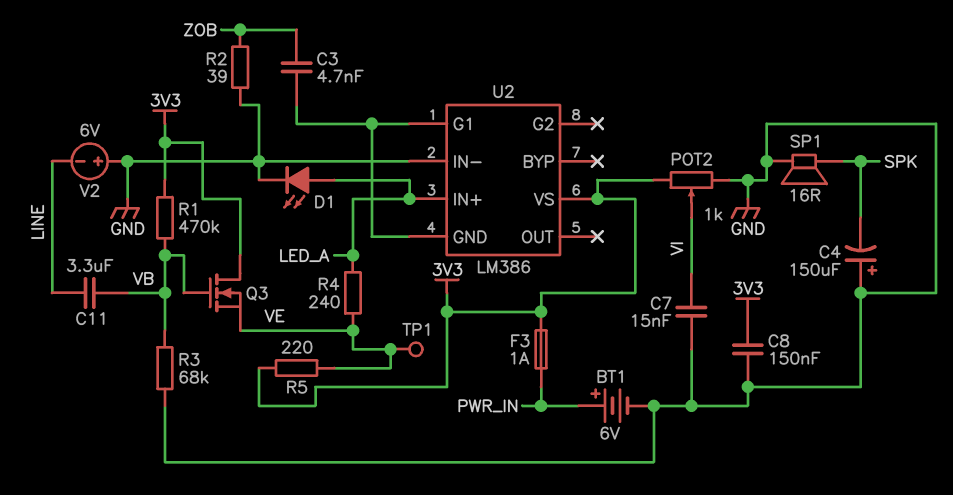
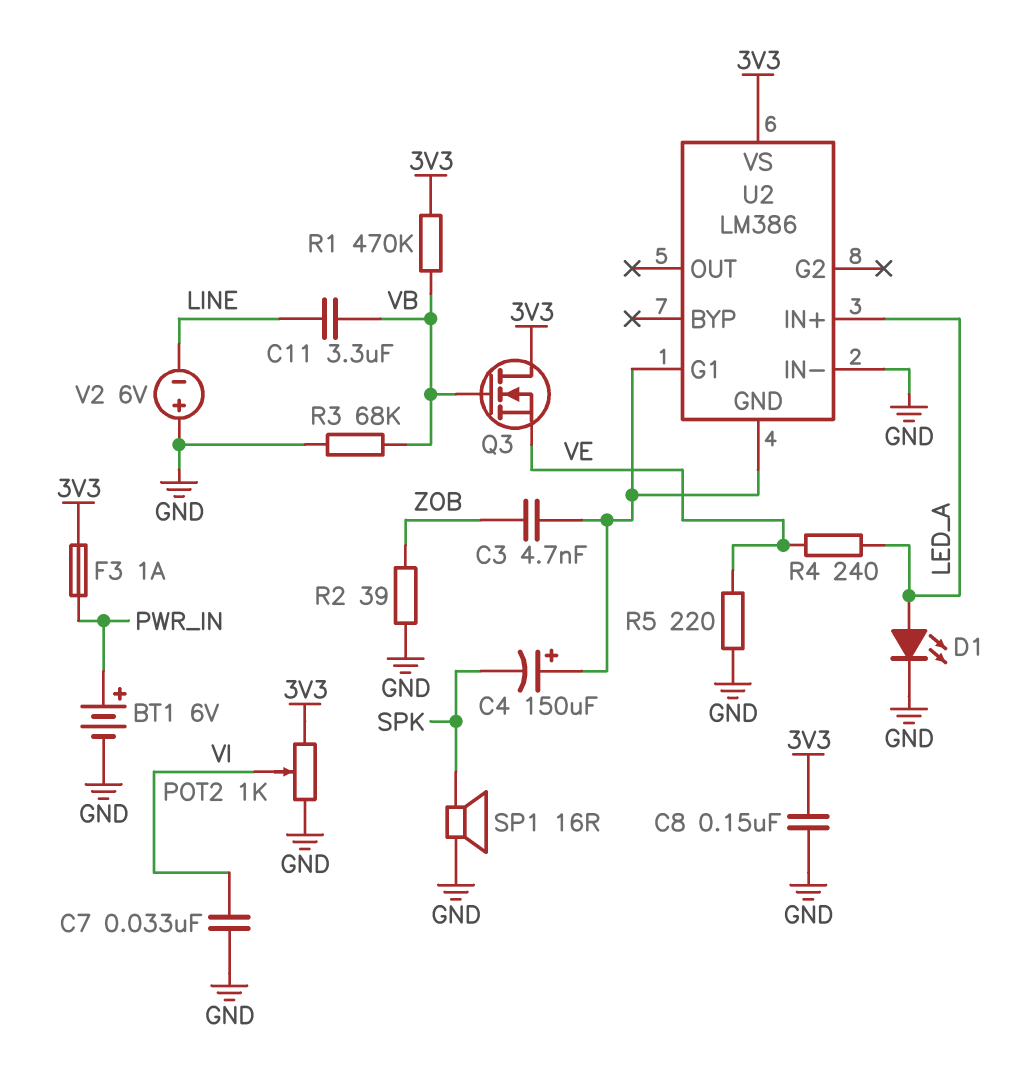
C4: 150uF (plus GND, minus SPK) -> 150uF (plus U2/G1, minus SPK)
C7: 15nF (GND, VI) -> 33nF (GND, VI)
R5: 220 (3V3, VE) -> 220 (GND, VE)
TP1: test point (VE) -> none

